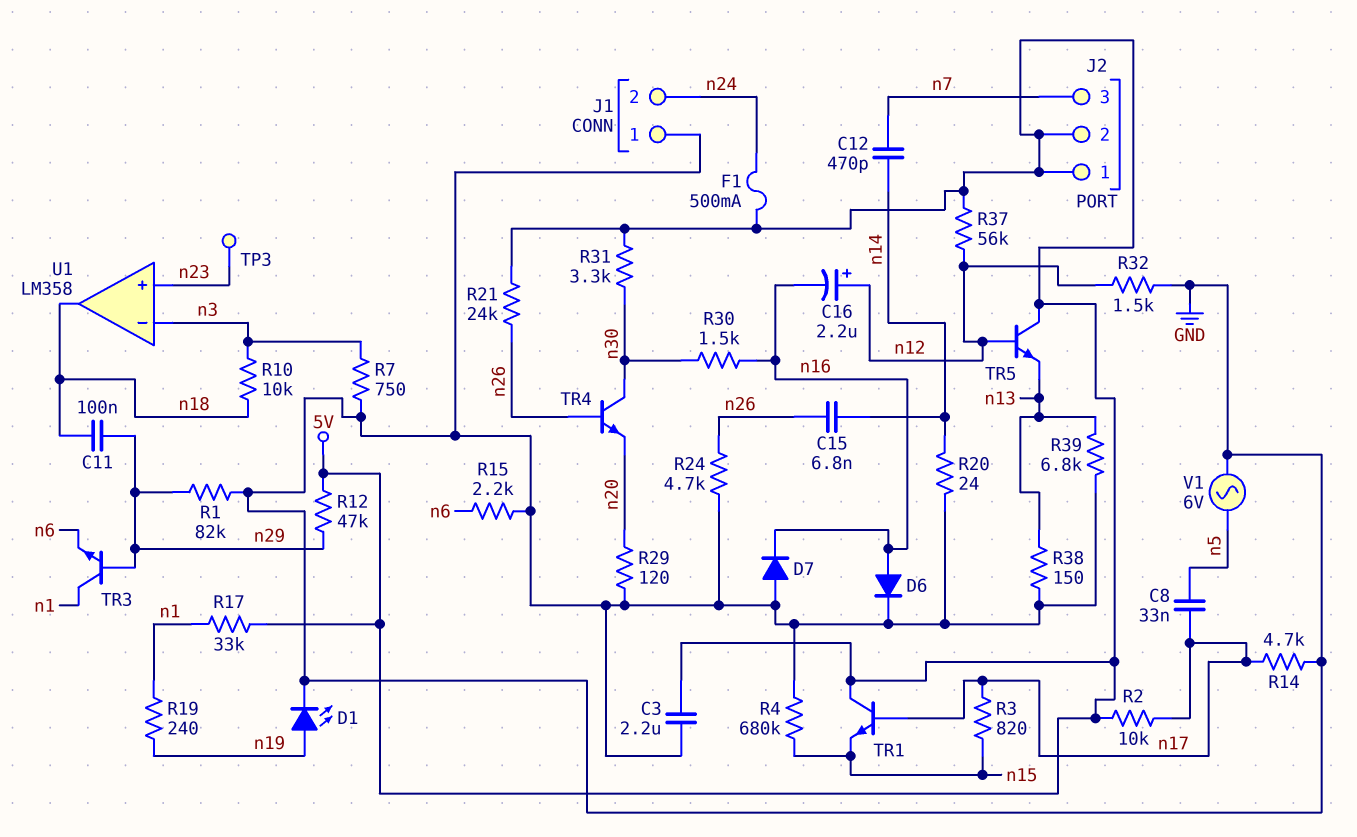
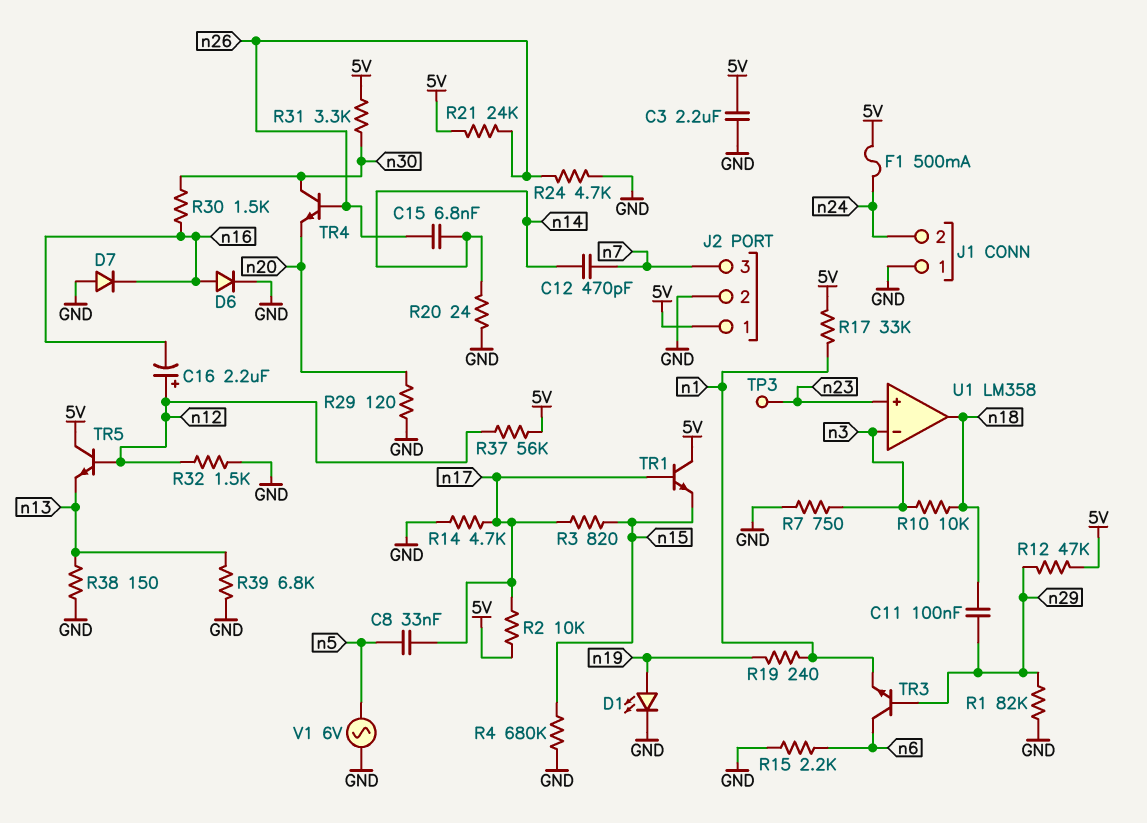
J2 pin 2: 5V -> GND
TR3: NPN (B n29, C n1, E n6) -> NPN (B n29, C n6, E n1)

